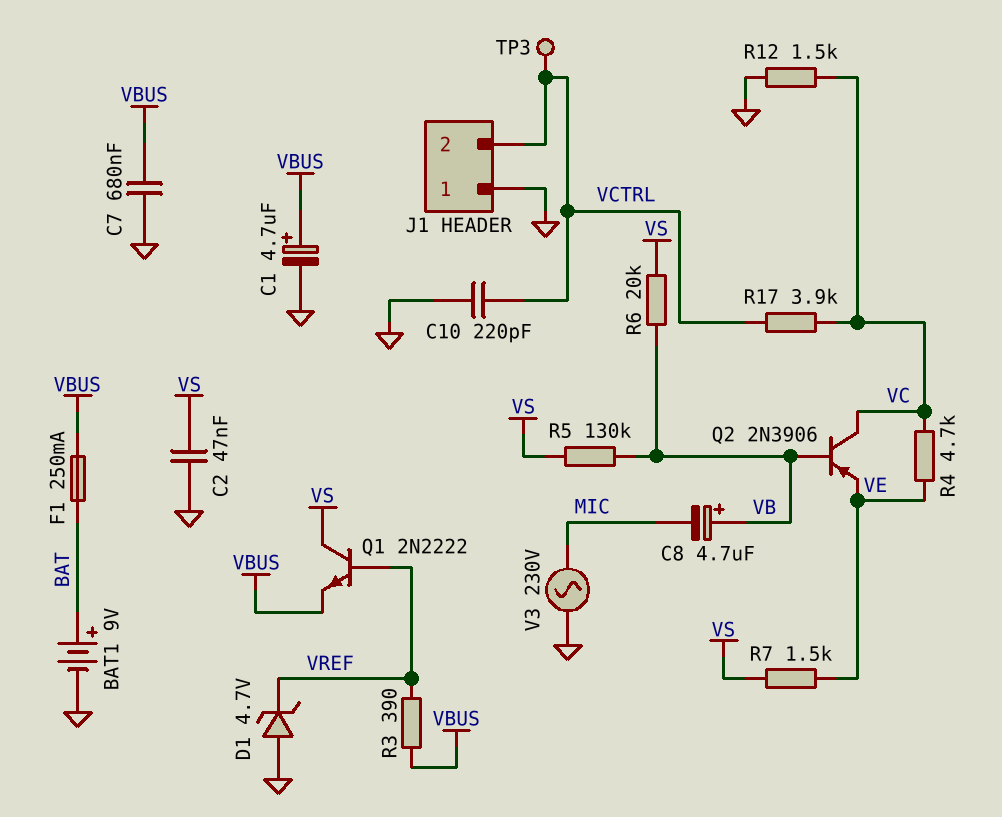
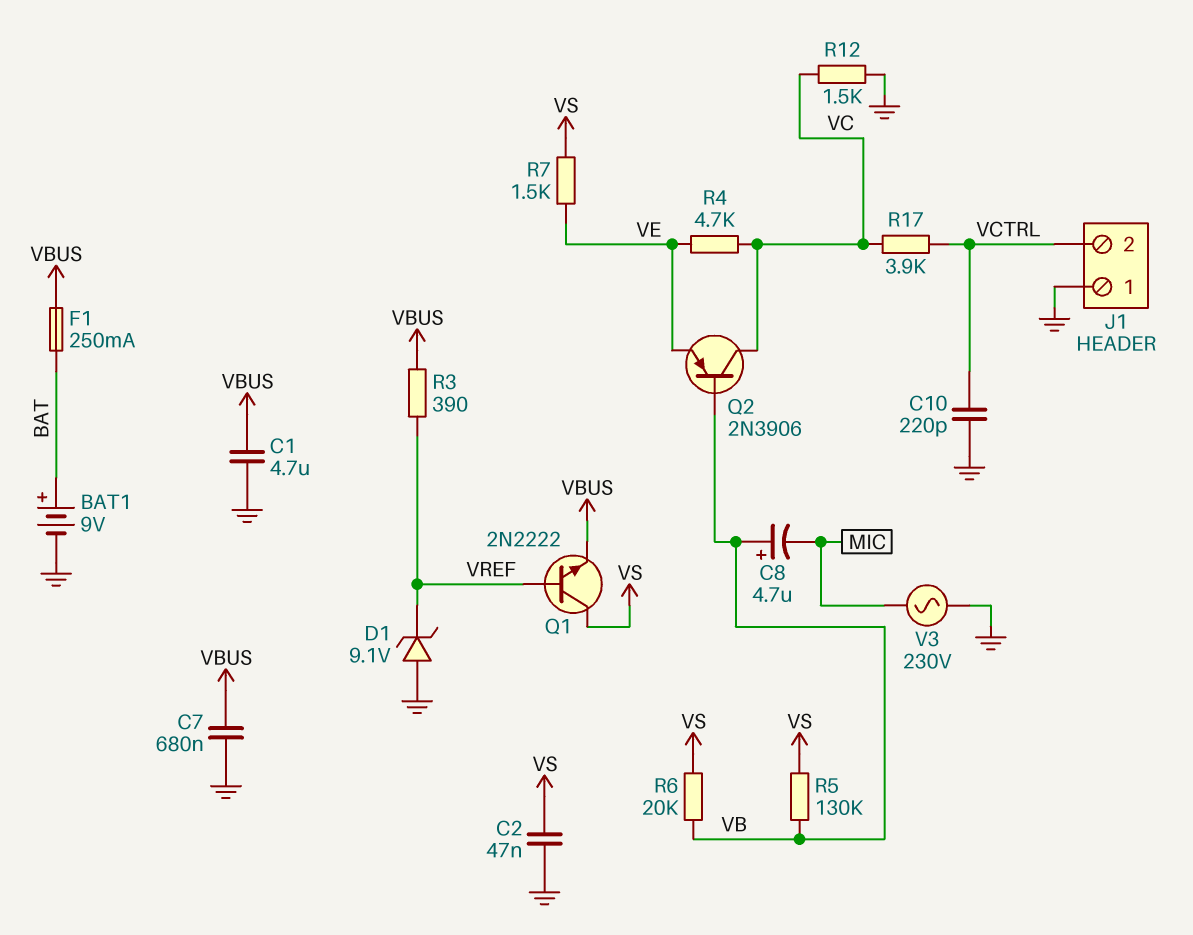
C1: 4.7uF (plus VBUS, minus GND) -> 4.7uF (GND, VBUS)
D1: zener 4.7V (A GND, K VREF) -> zener 9.1V (A GND, K VREF)
TP3: test point (VCTRL) -> none

